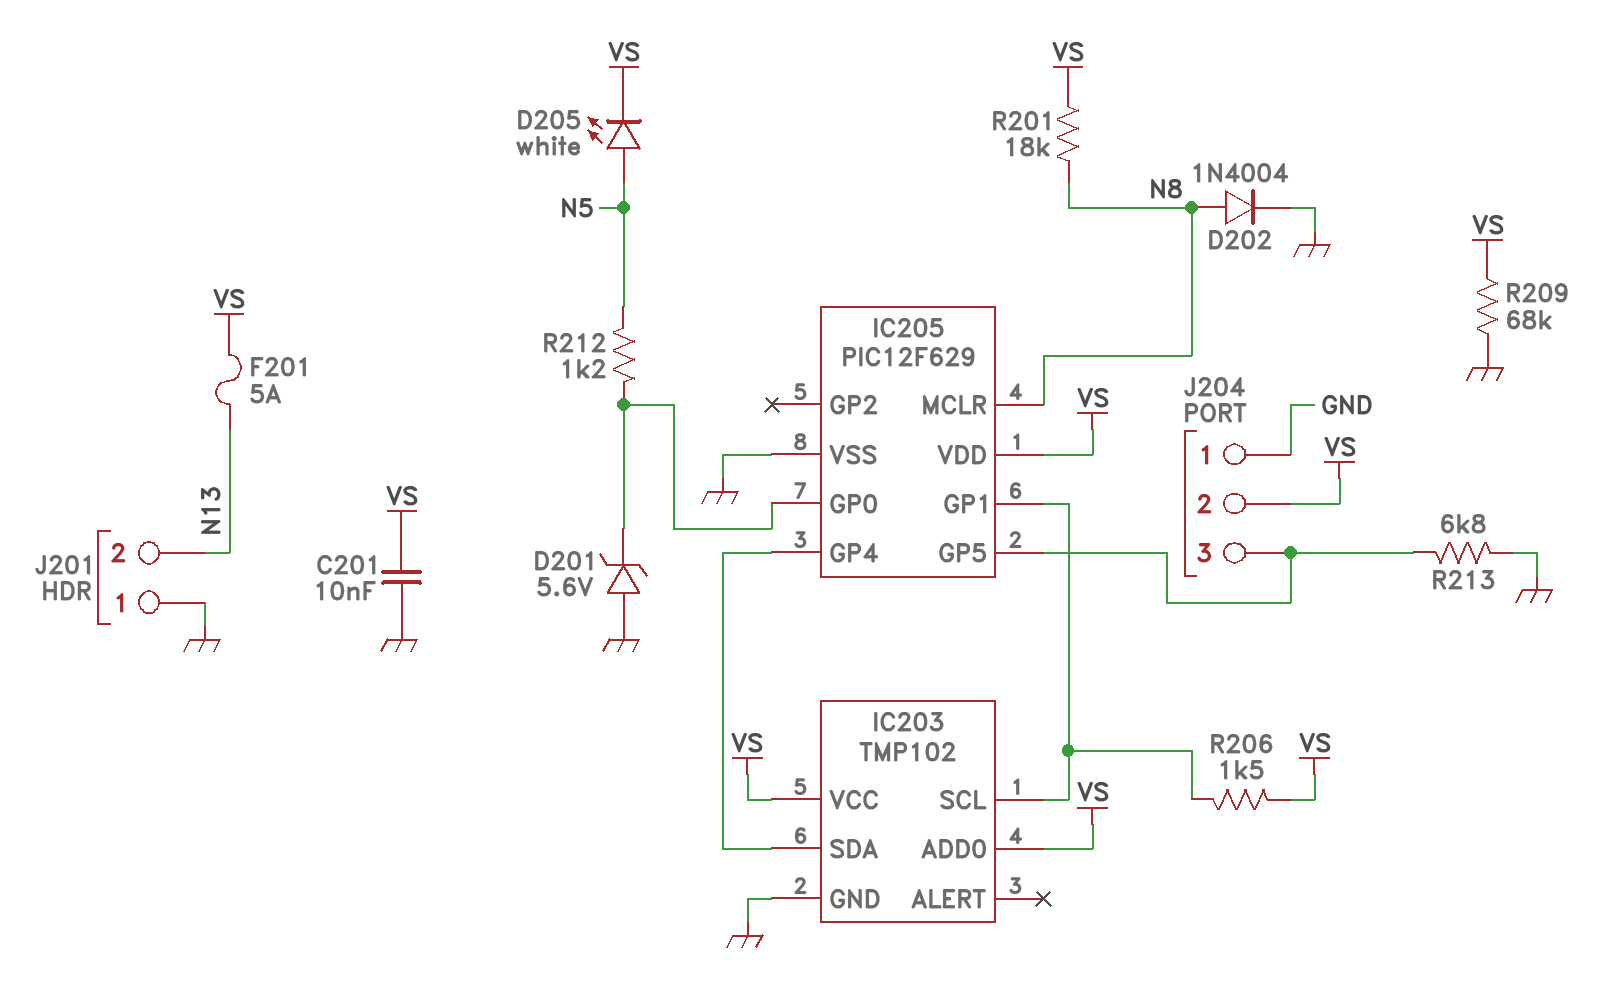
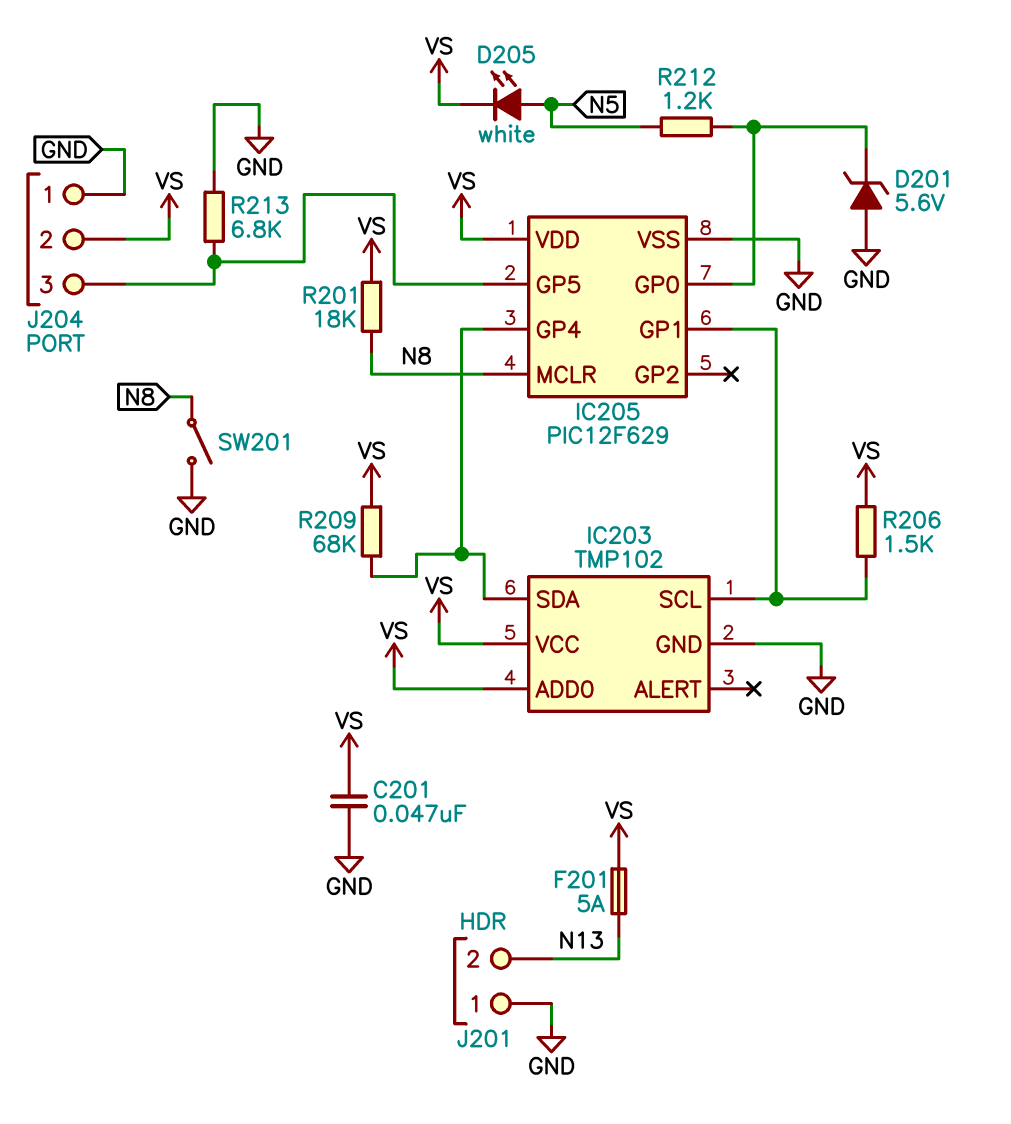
C201: 10nF (GND, VS) -> 47nF (GND, VS)
D202: diode 1N4004 (A N8, K GND) -> none
R209: 68k (GND, VS) -> 68k (IC203/SDA, VS)
SW201: none -> switch (GND, N8)

